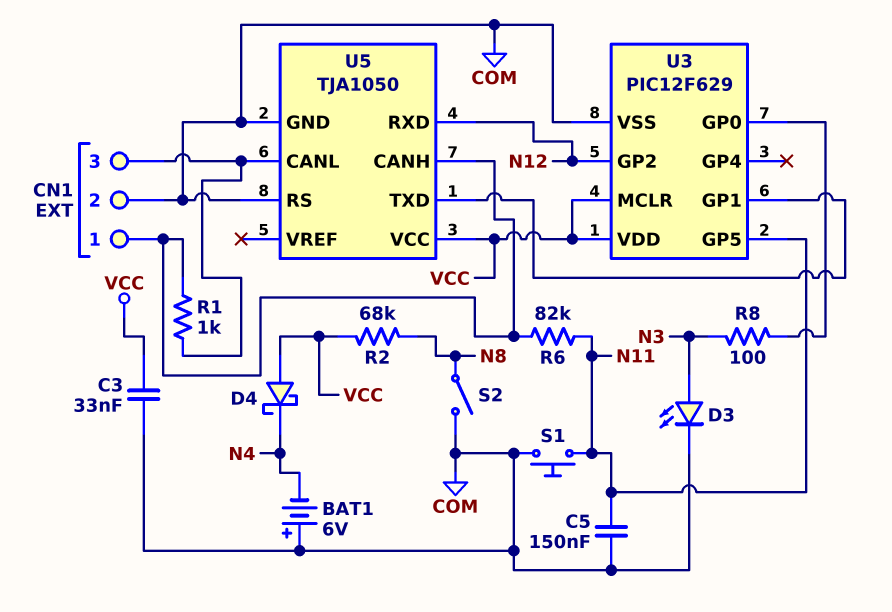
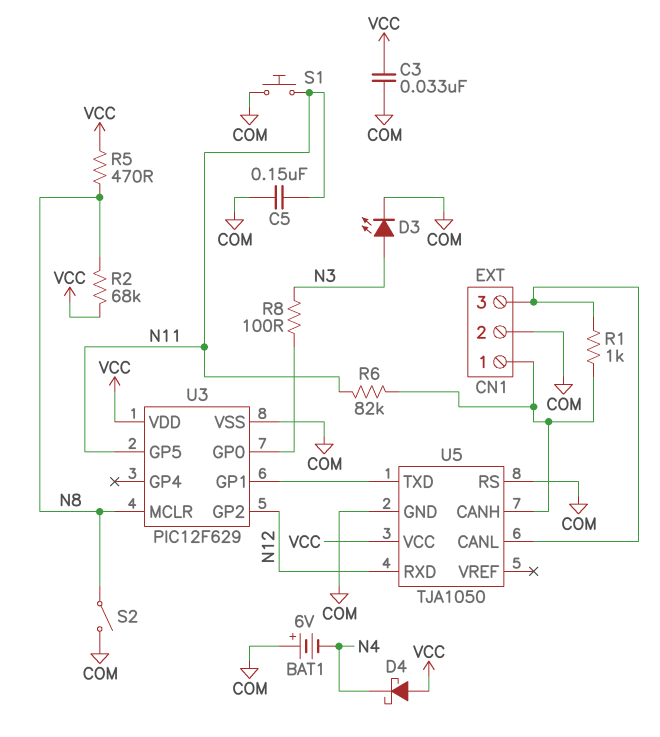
R5: none -> 470 (N8, VCC)
U3 pin MCLR: VCC -> N8

